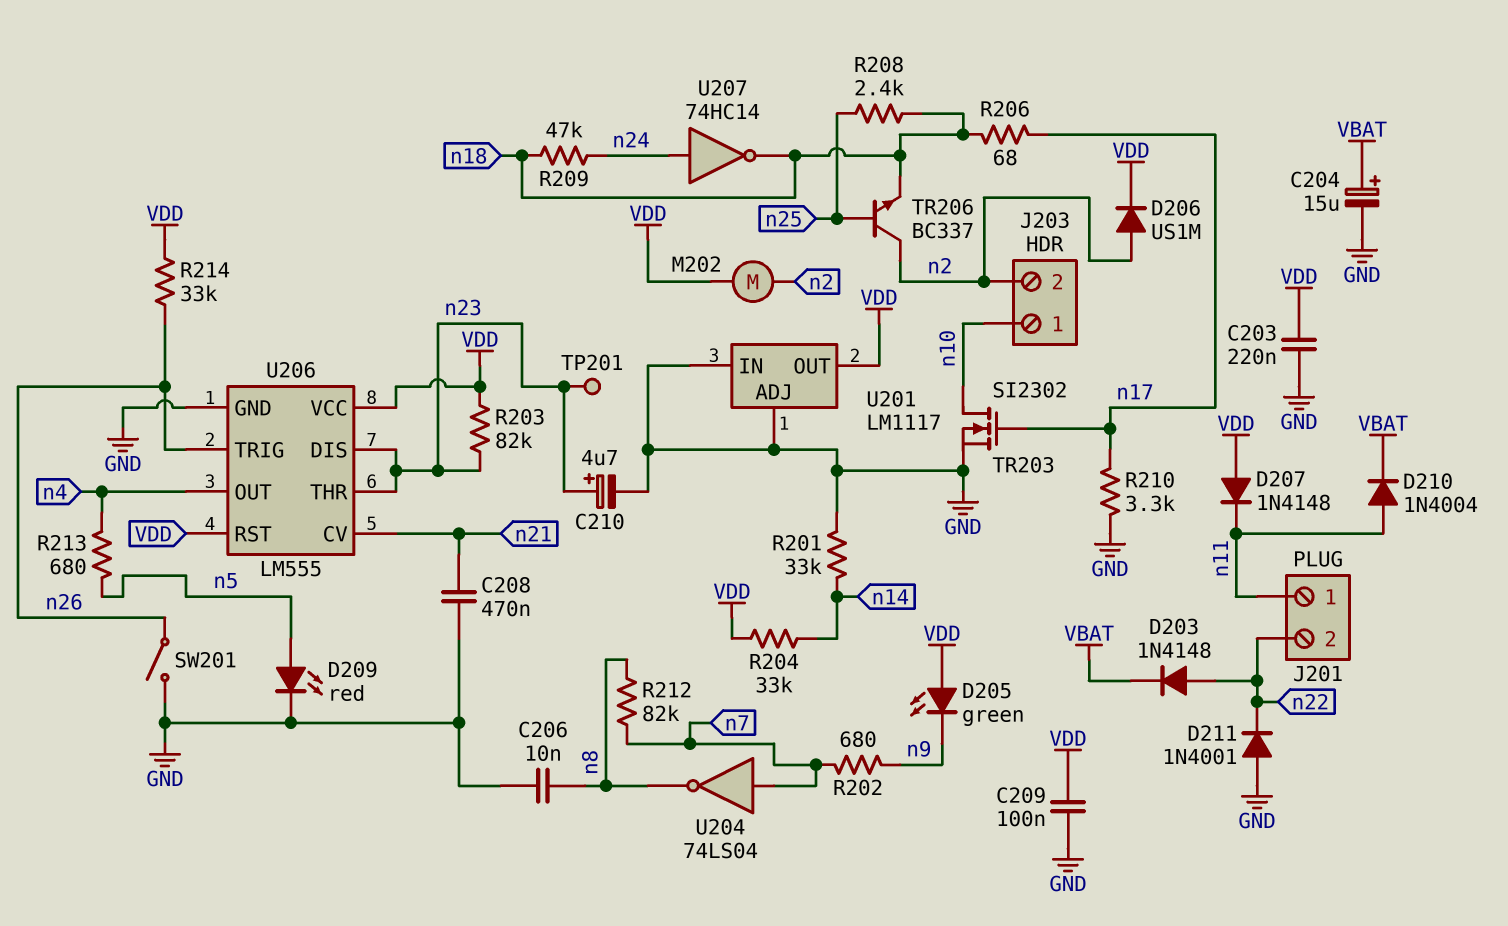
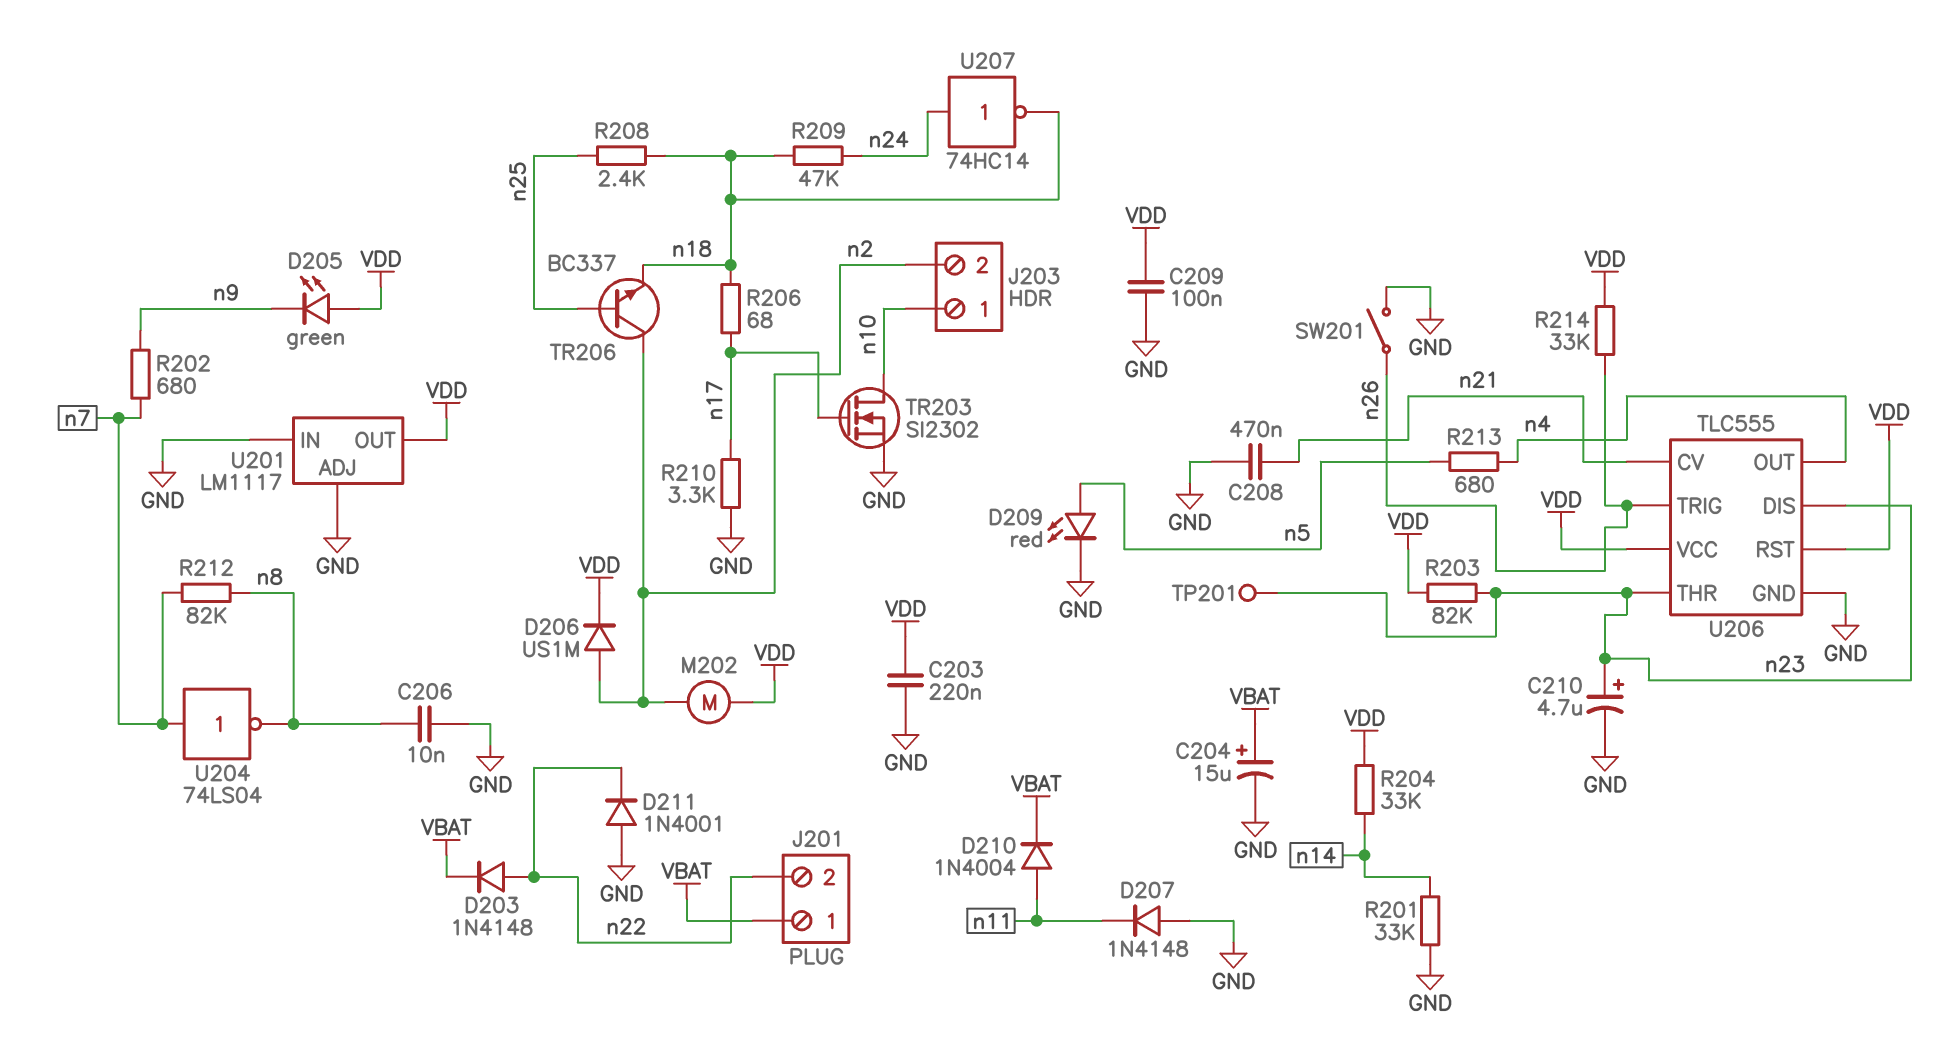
D207: diode 1N4148 (A VDD, K n11) -> diode 1N4148 (A GND, K n11)
J201 pin 1: n11 -> VBAT
U206: LM555 -> TLC555

